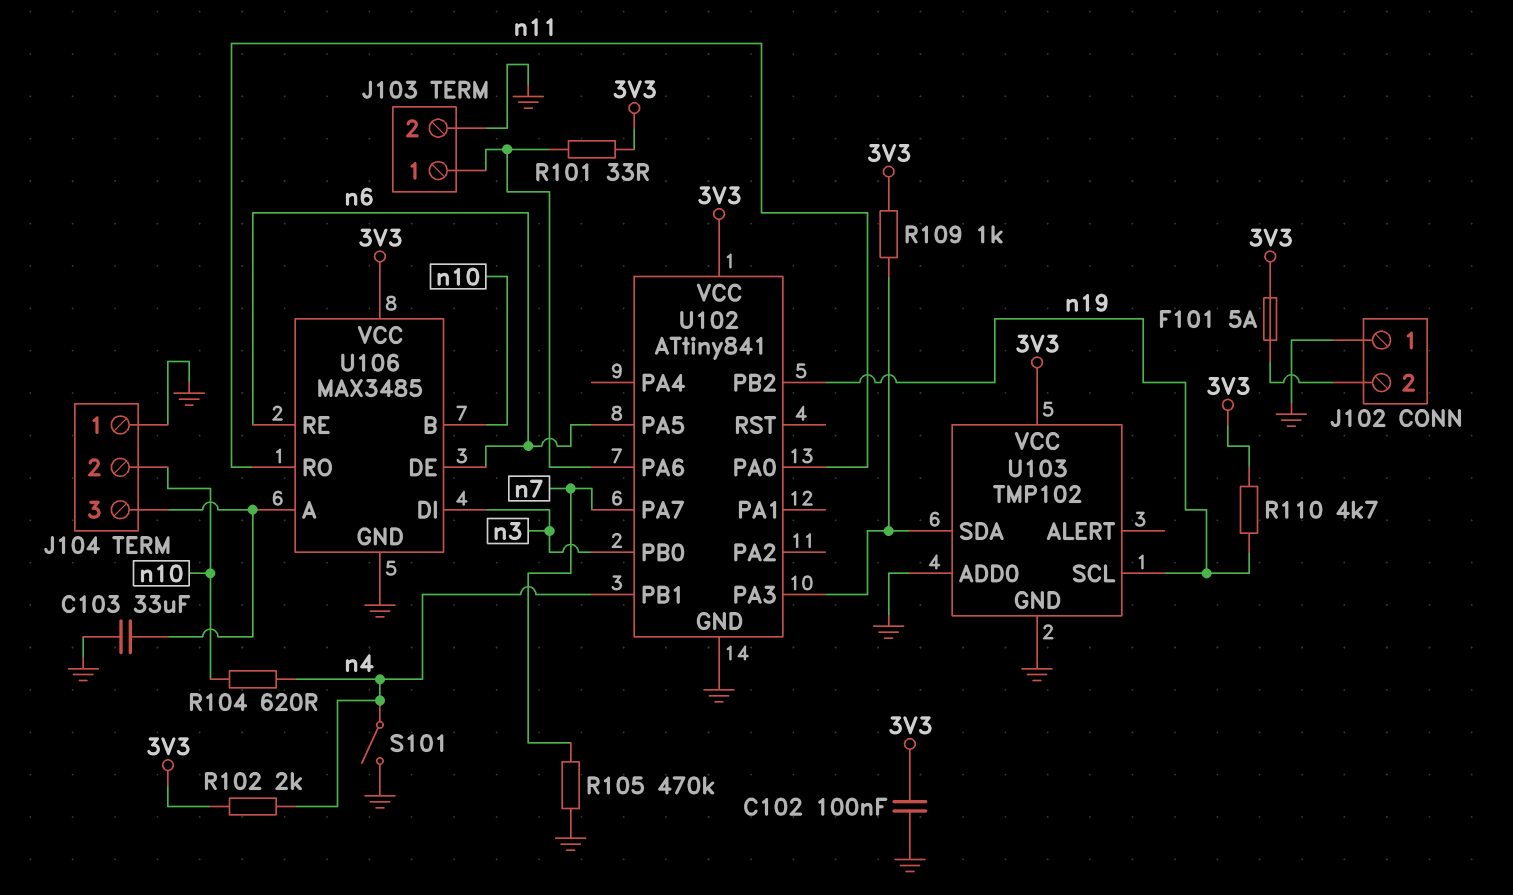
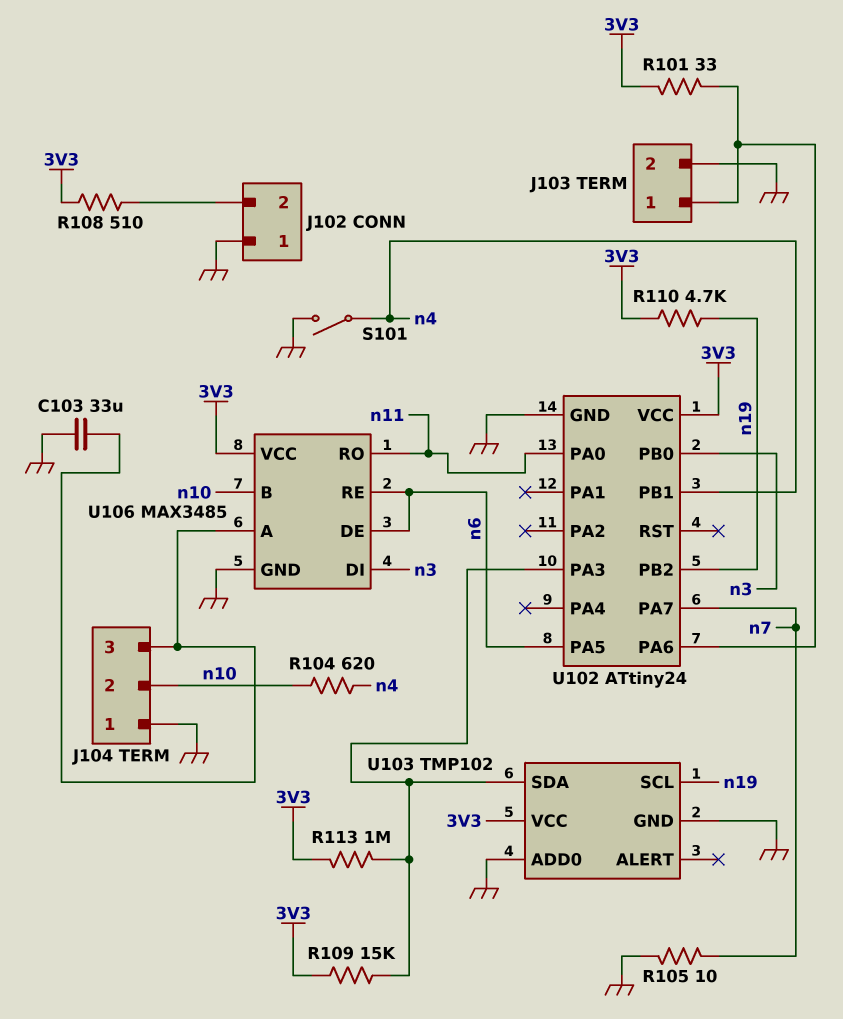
C102: 100nF (3V3, GND) -> none
F101: 5A (3V3, J102/2) -> none
R102: 2k (3V3, n4) -> none
R105: 470k (GND, n7) -> 10 (GND, n7)
R108: none -> 510 (3V3, J102/2)
R109: 1k (3V3, U102/PA3) -> 15k (3V3, U102/PA3)
R113: none -> 1M (3V3, U102/PA3)
U102: ATtiny841 -> ATtiny24

